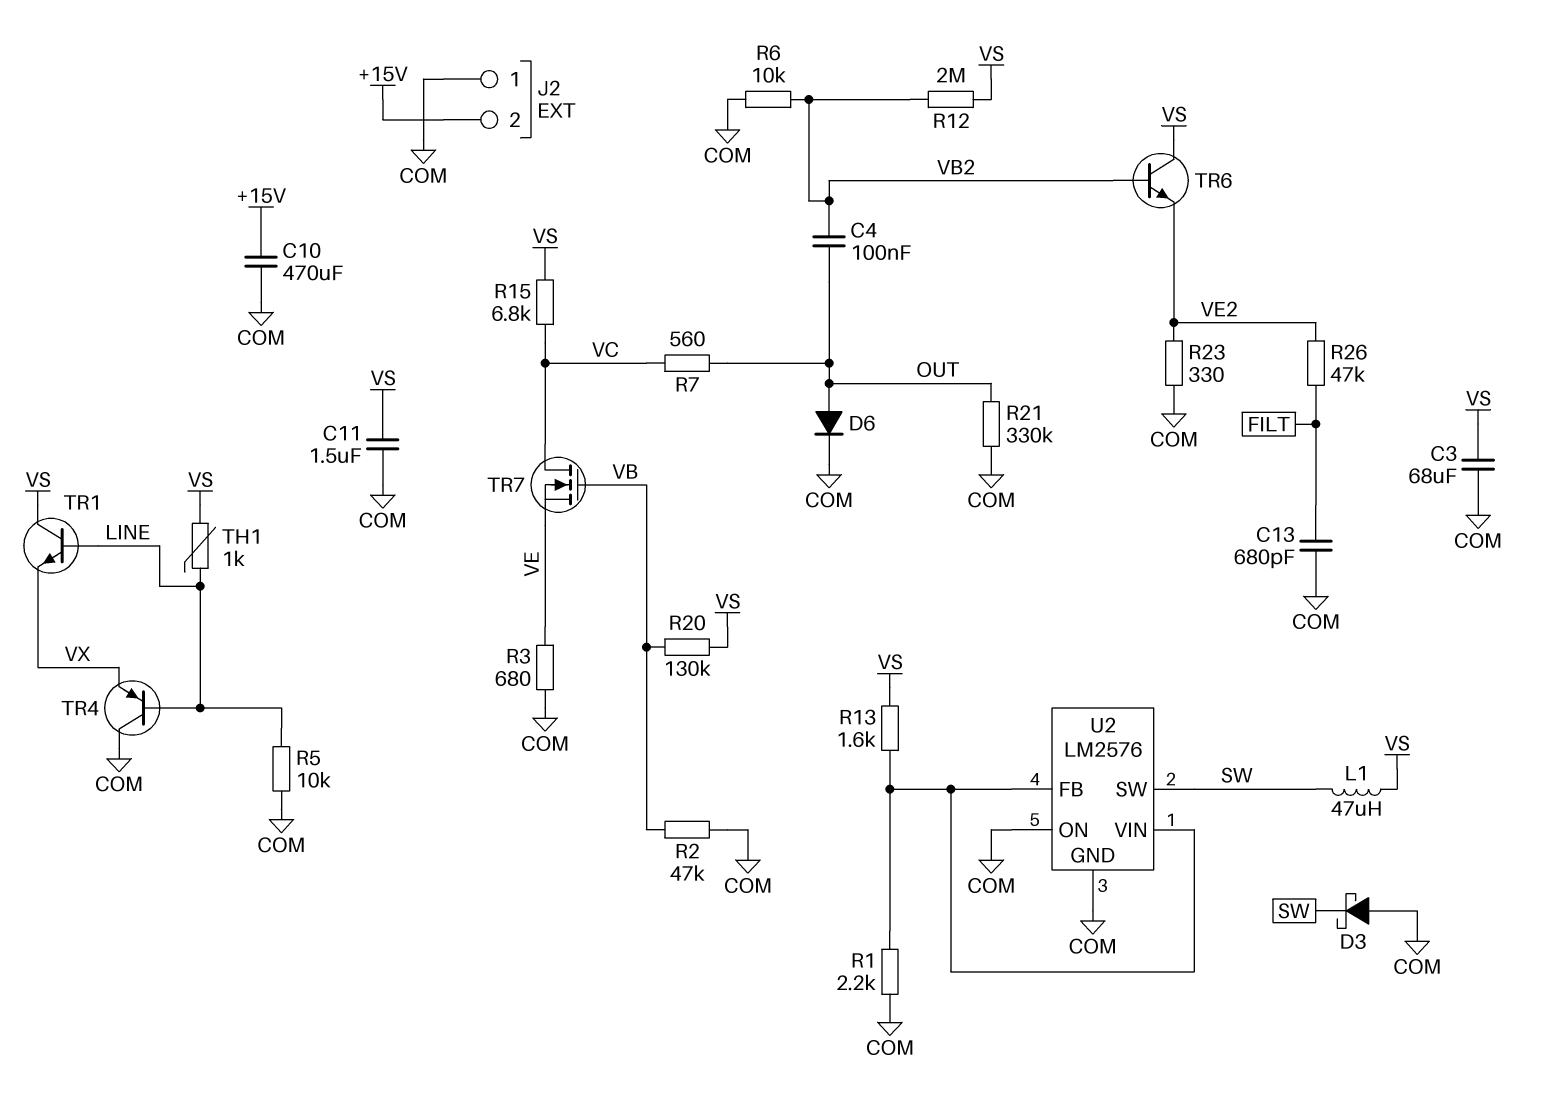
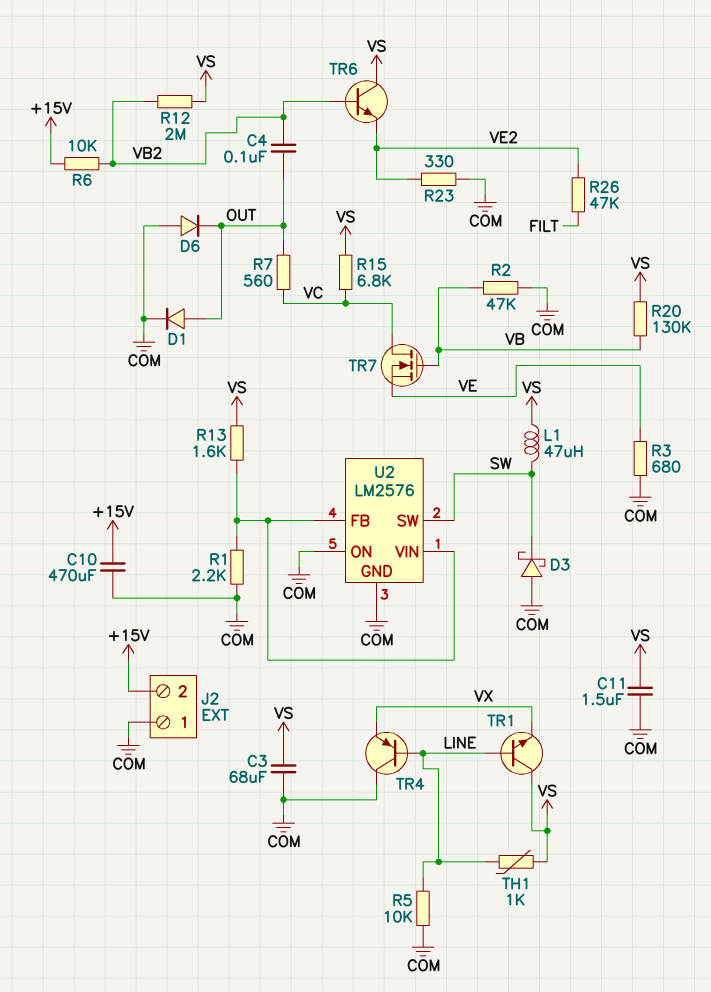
C13: 680pF (COM, FILT) -> none
D1: none -> diode (A OUT, K COM)
D6: diode (A OUT, K COM) -> diode (A COM, K OUT)
R6: 10k (COM, VB2) -> 10k (+15V, VB2)
R21: 330k (COM, OUT) -> none

